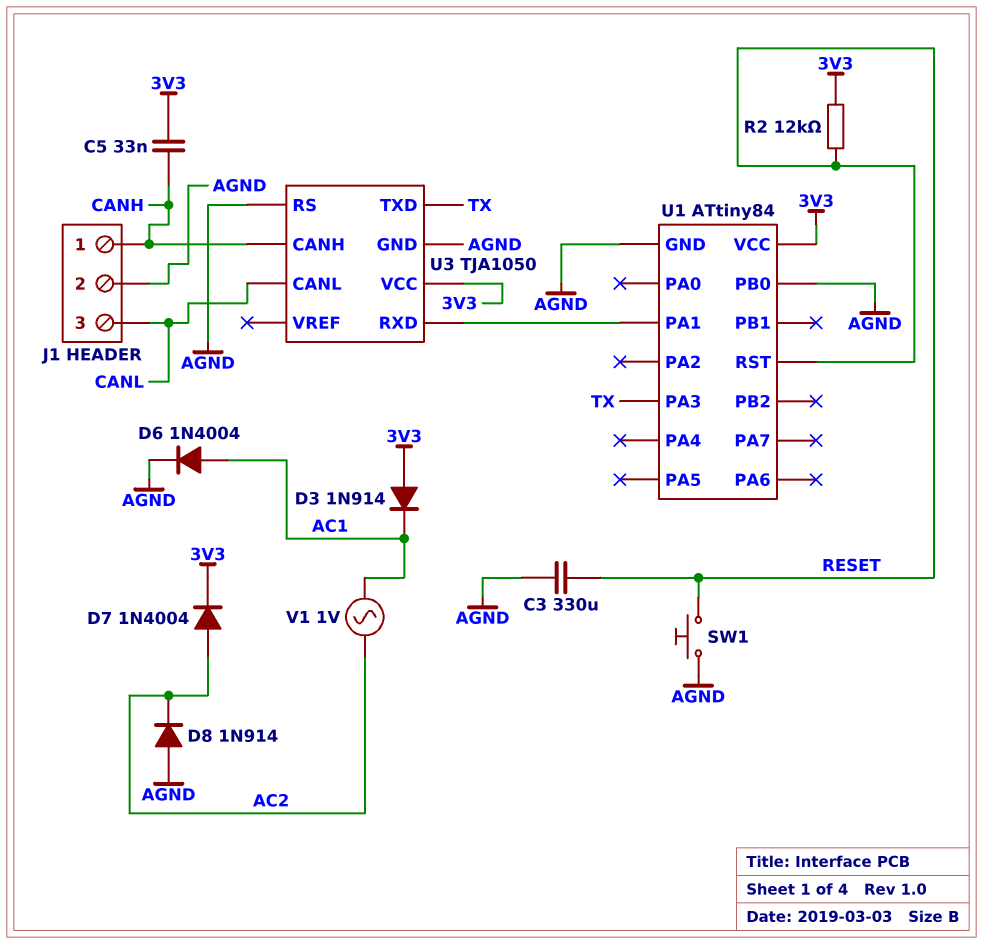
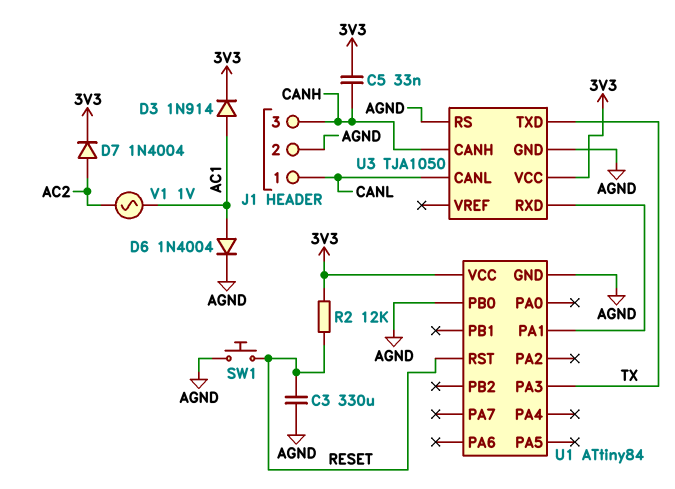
D3: diode 1N914 (A 3V3, K AC1) -> diode 1N914 (A AC1, K 3V3)
D8: diode 1N914 (A AGND, K AC2) -> none
J1 pin 1: CANH -> CANL
J1 pin 3: CANL -> CANH

